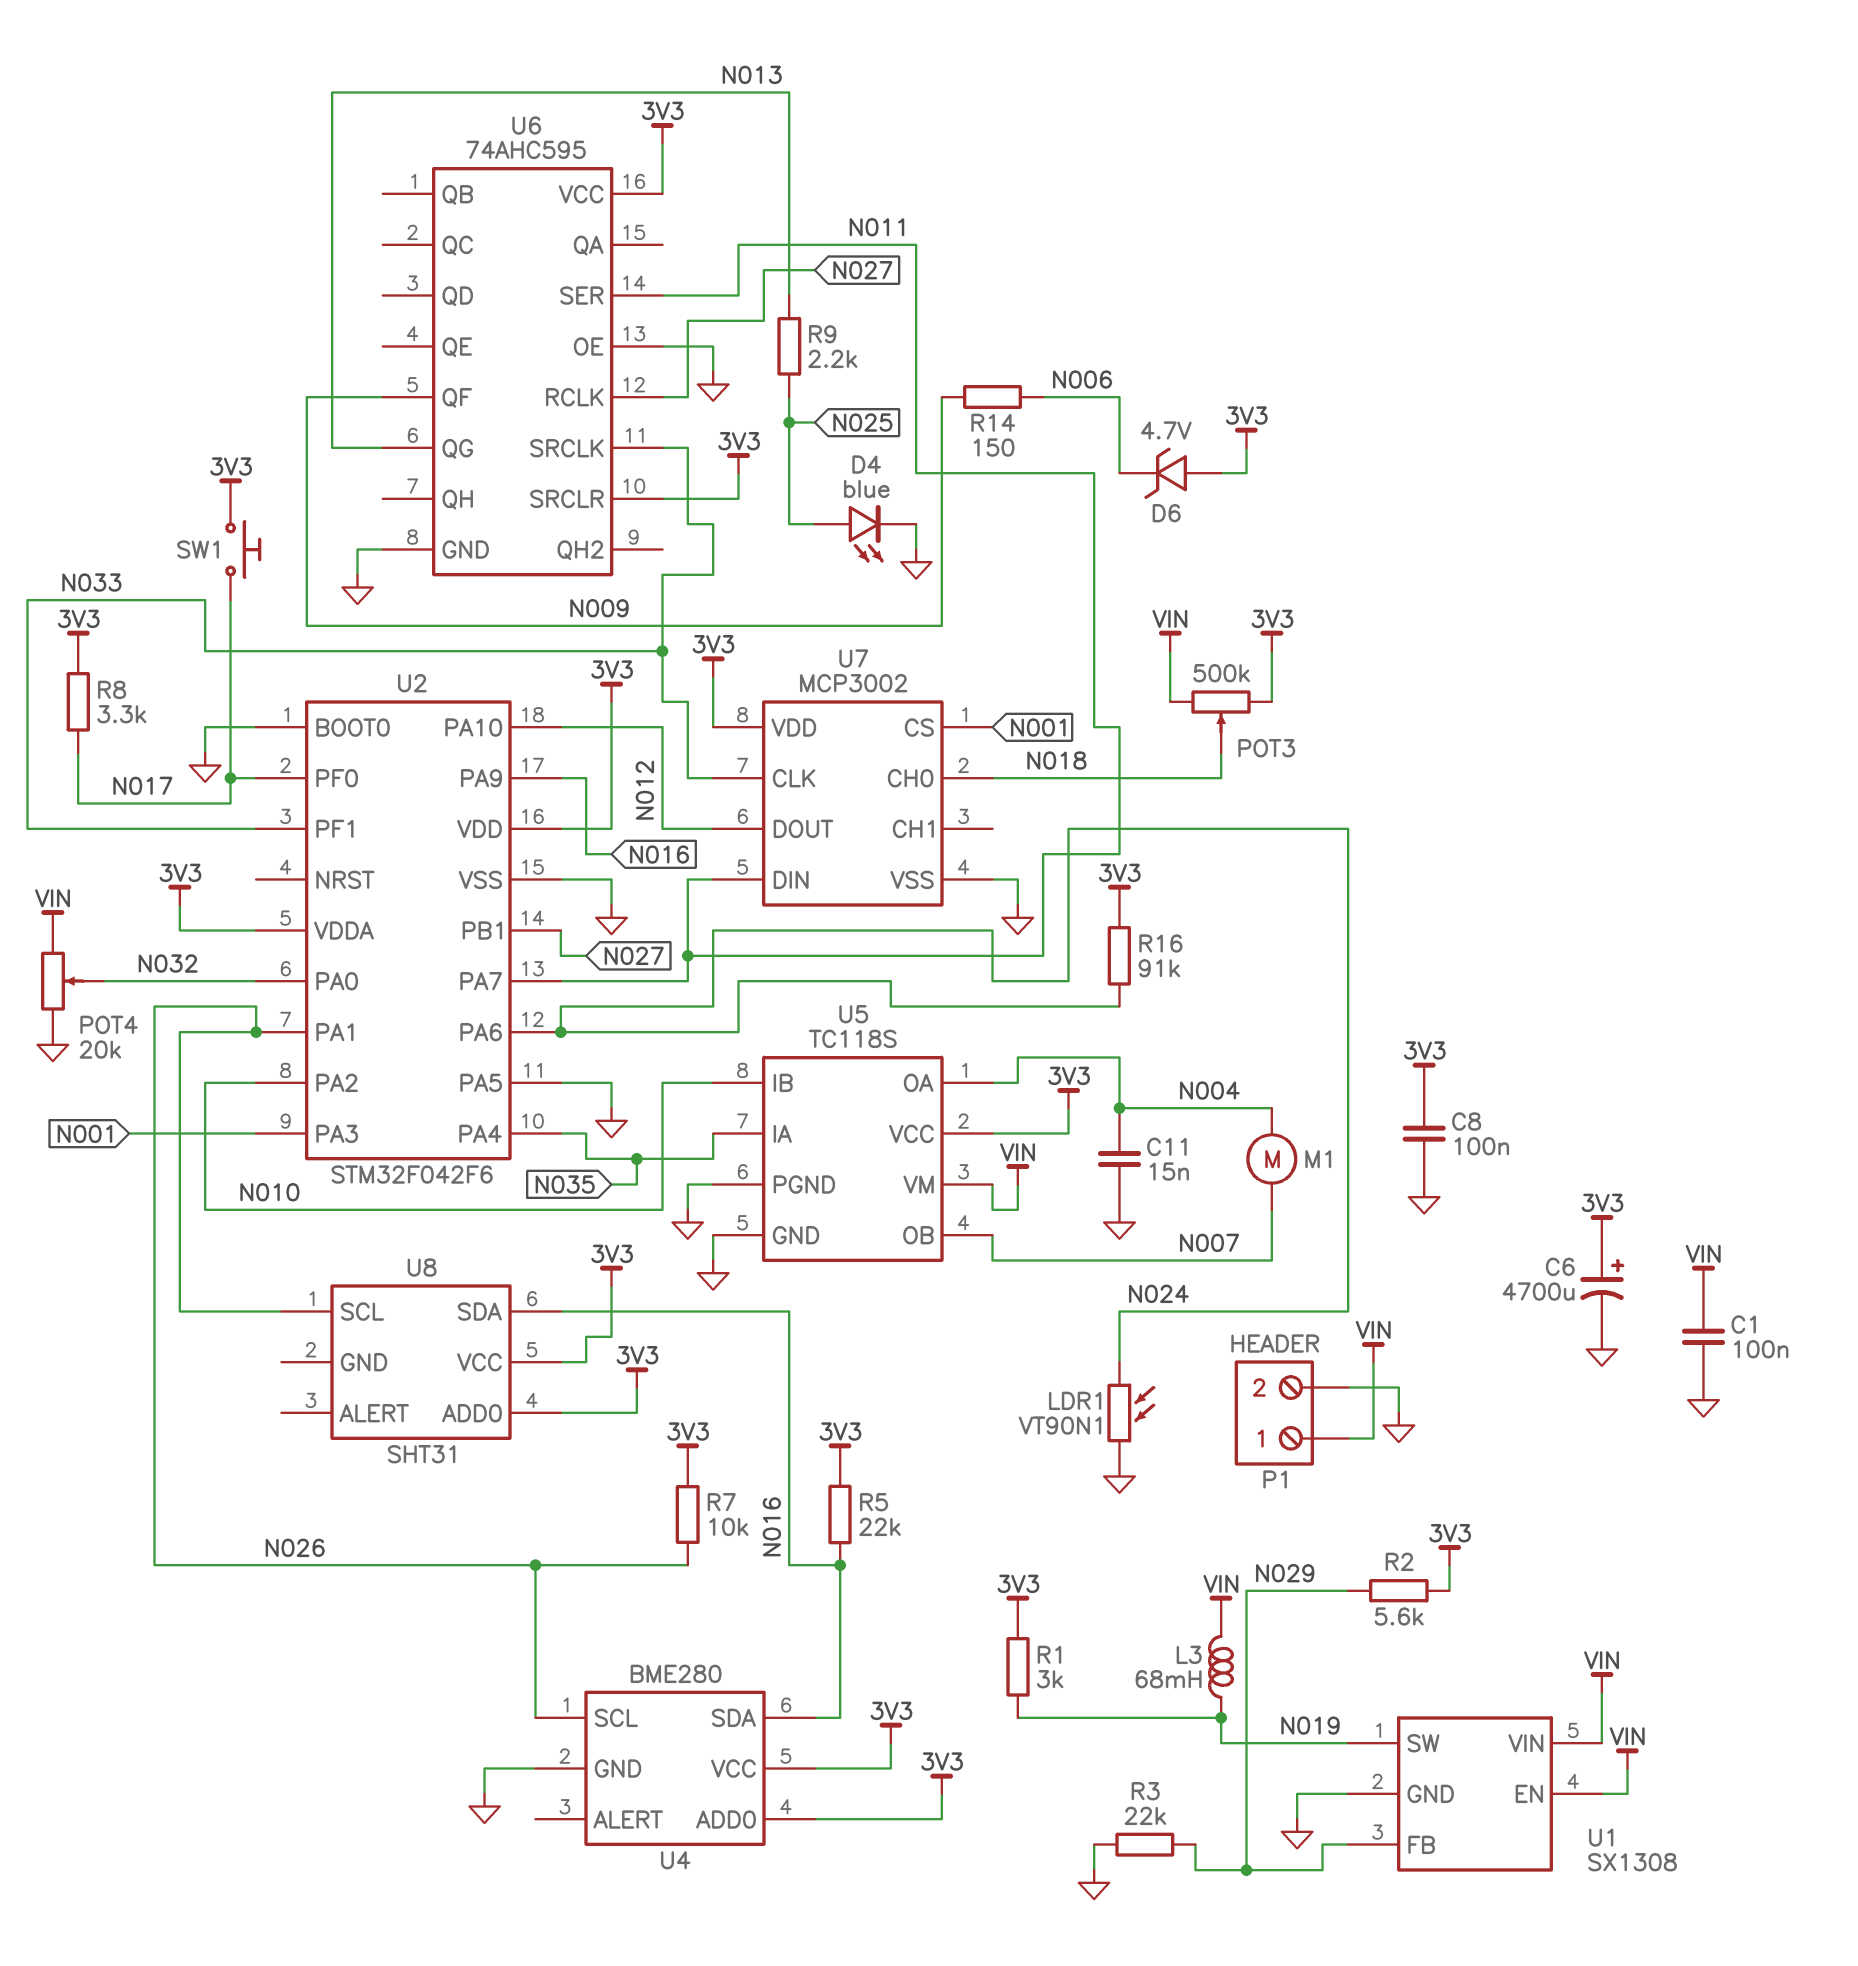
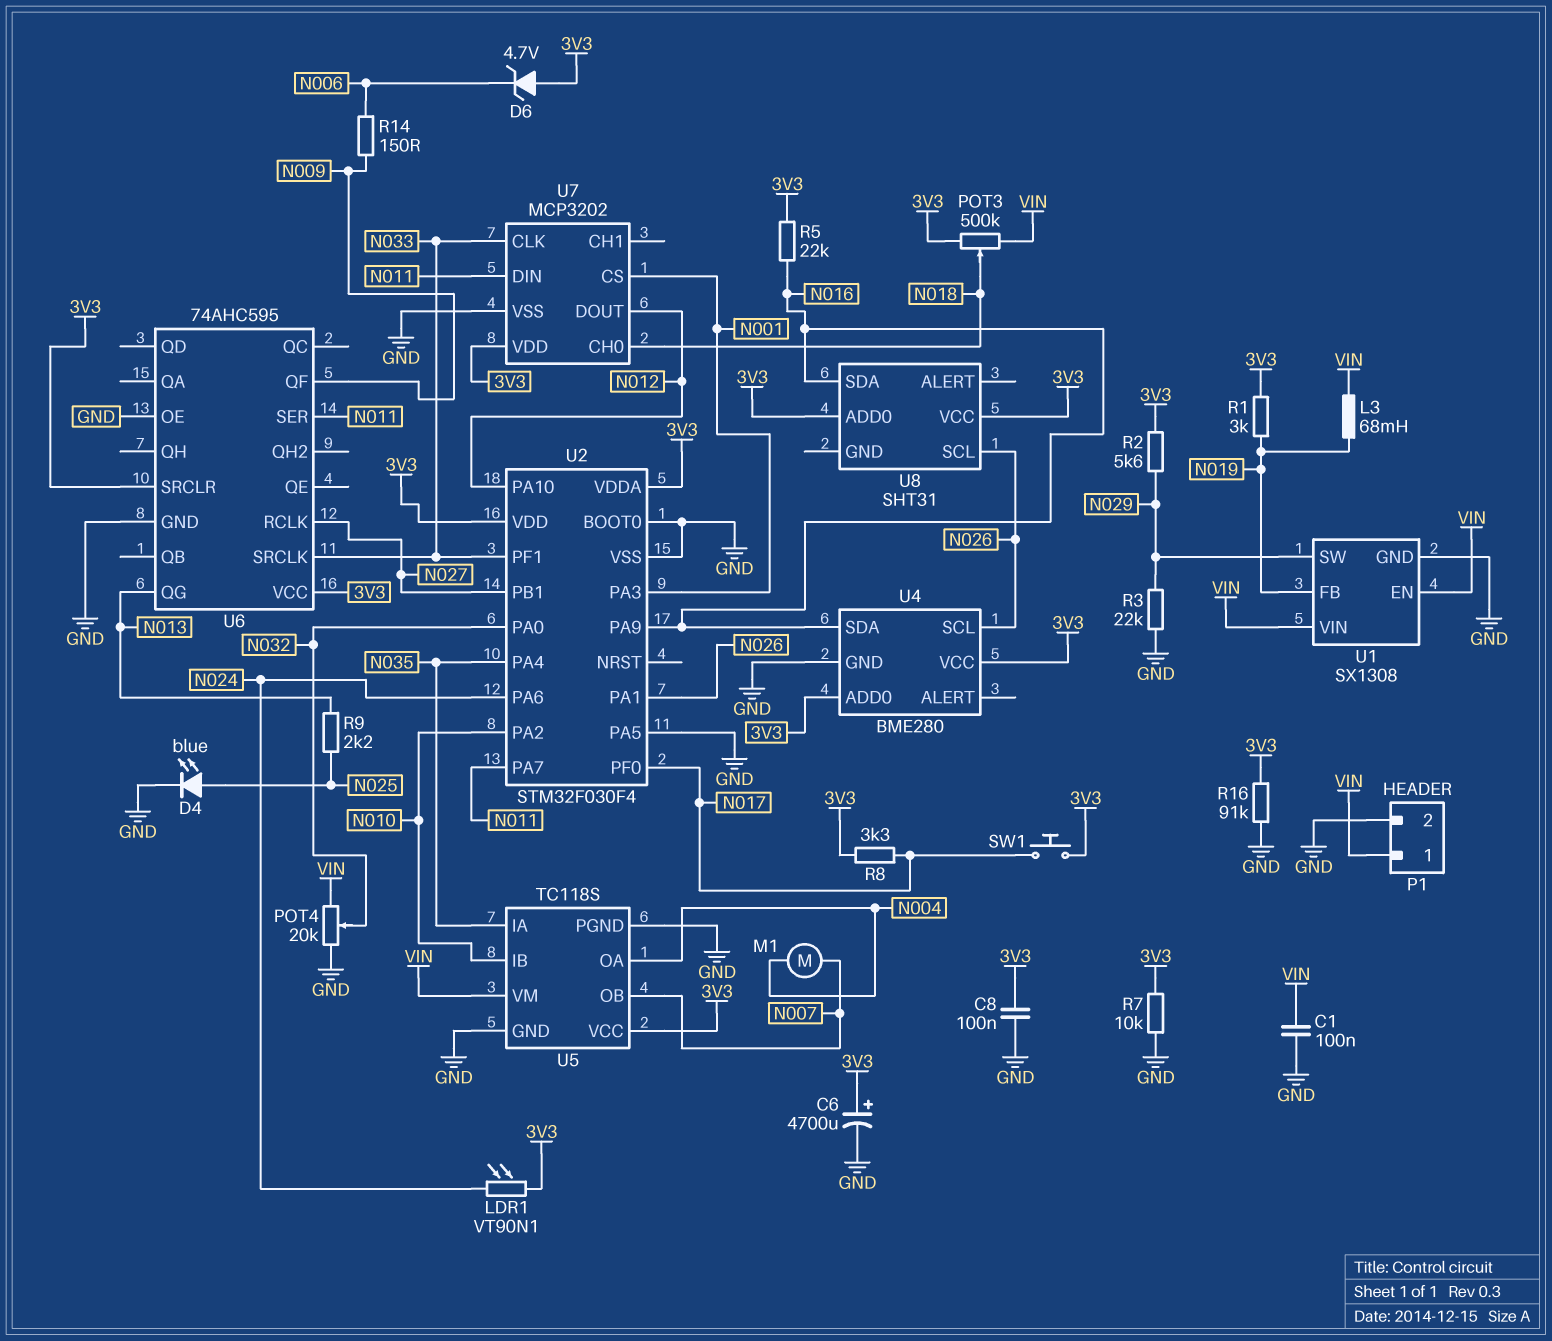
C11: 15nF (GND, N004) -> none
LDR1: VT90N1 (GND, N024) -> VT90N1 (3V3, N024)
R7: 10k (3V3, N026) -> 10k (3V3, GND)
R16: 91k (3V3, N024) -> 91k (3V3, GND)
U1 pin FB: N029 -> N019
U1 pin SW: N019 -> N029
U2: STM32F042F6 -> STM32F030F4
U7: MCP3002 -> MCP3202

